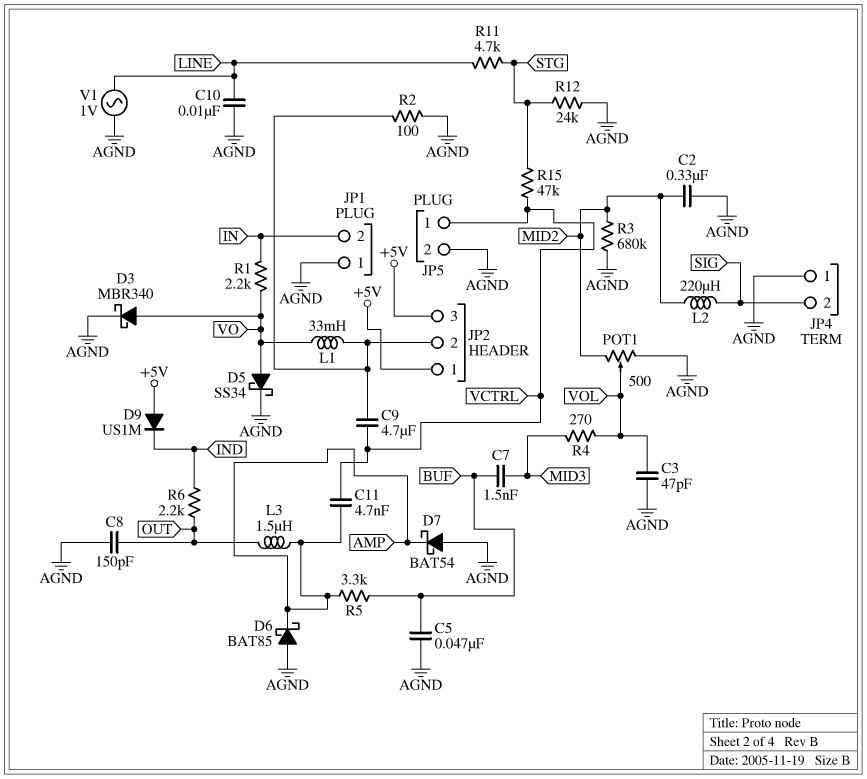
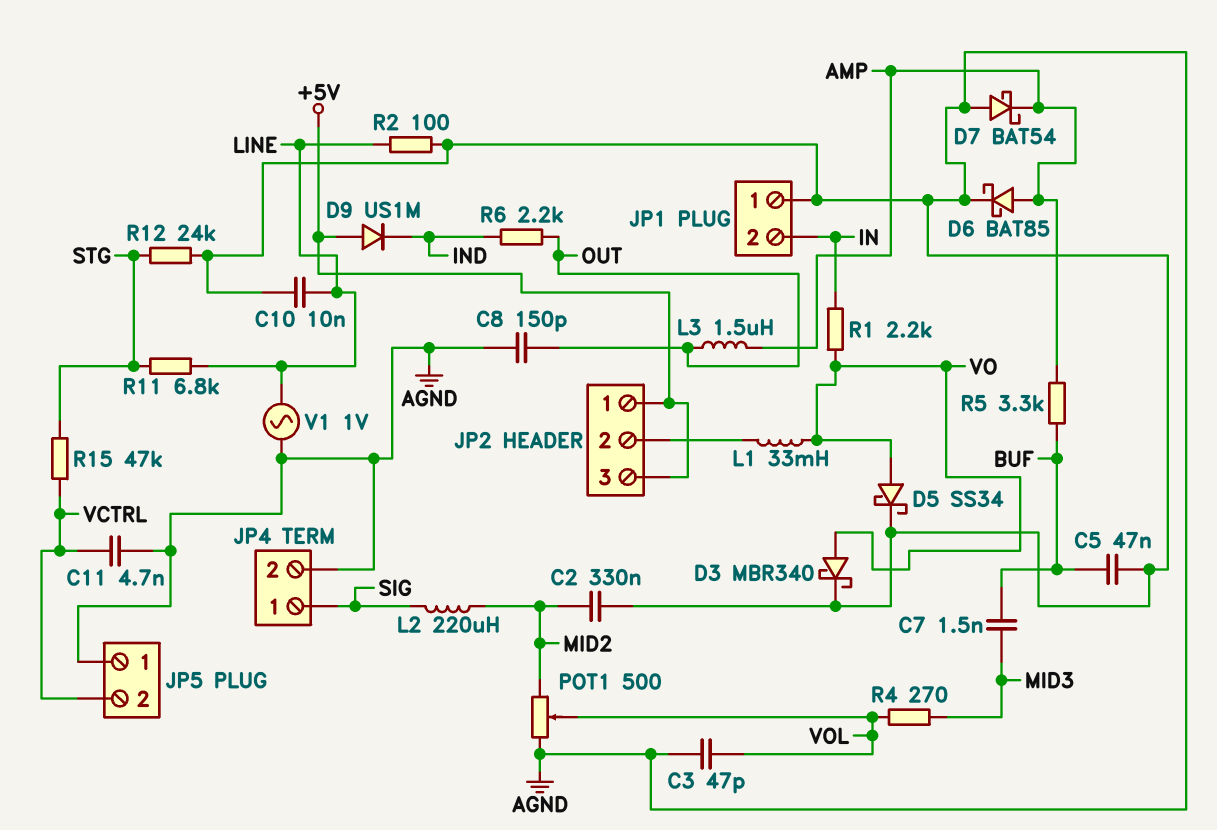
C9: 4.7uF (JP2/2, VCTRL) -> none
C11: 4.7nF (AMP, VCTRL) -> 4.7nF (AGND, VCTRL)
D6: schottky BAT85 (A AGND, K AMP) -> schottky BAT85 (A AMP, K AGND)
JP4 pin 1: AGND -> SIG
JP4 pin 2: SIG -> AGND
JP5 pin 1: VCTRL -> AGND
JP5 pin 2: AGND -> VCTRL
R2: 100 (AGND, JP2/2) -> 100 (AGND, LINE)
R3: 680k (AGND, MID2) -> none
R11: 4.7k (LINE, STG) -> 6.8k (LINE, STG)

